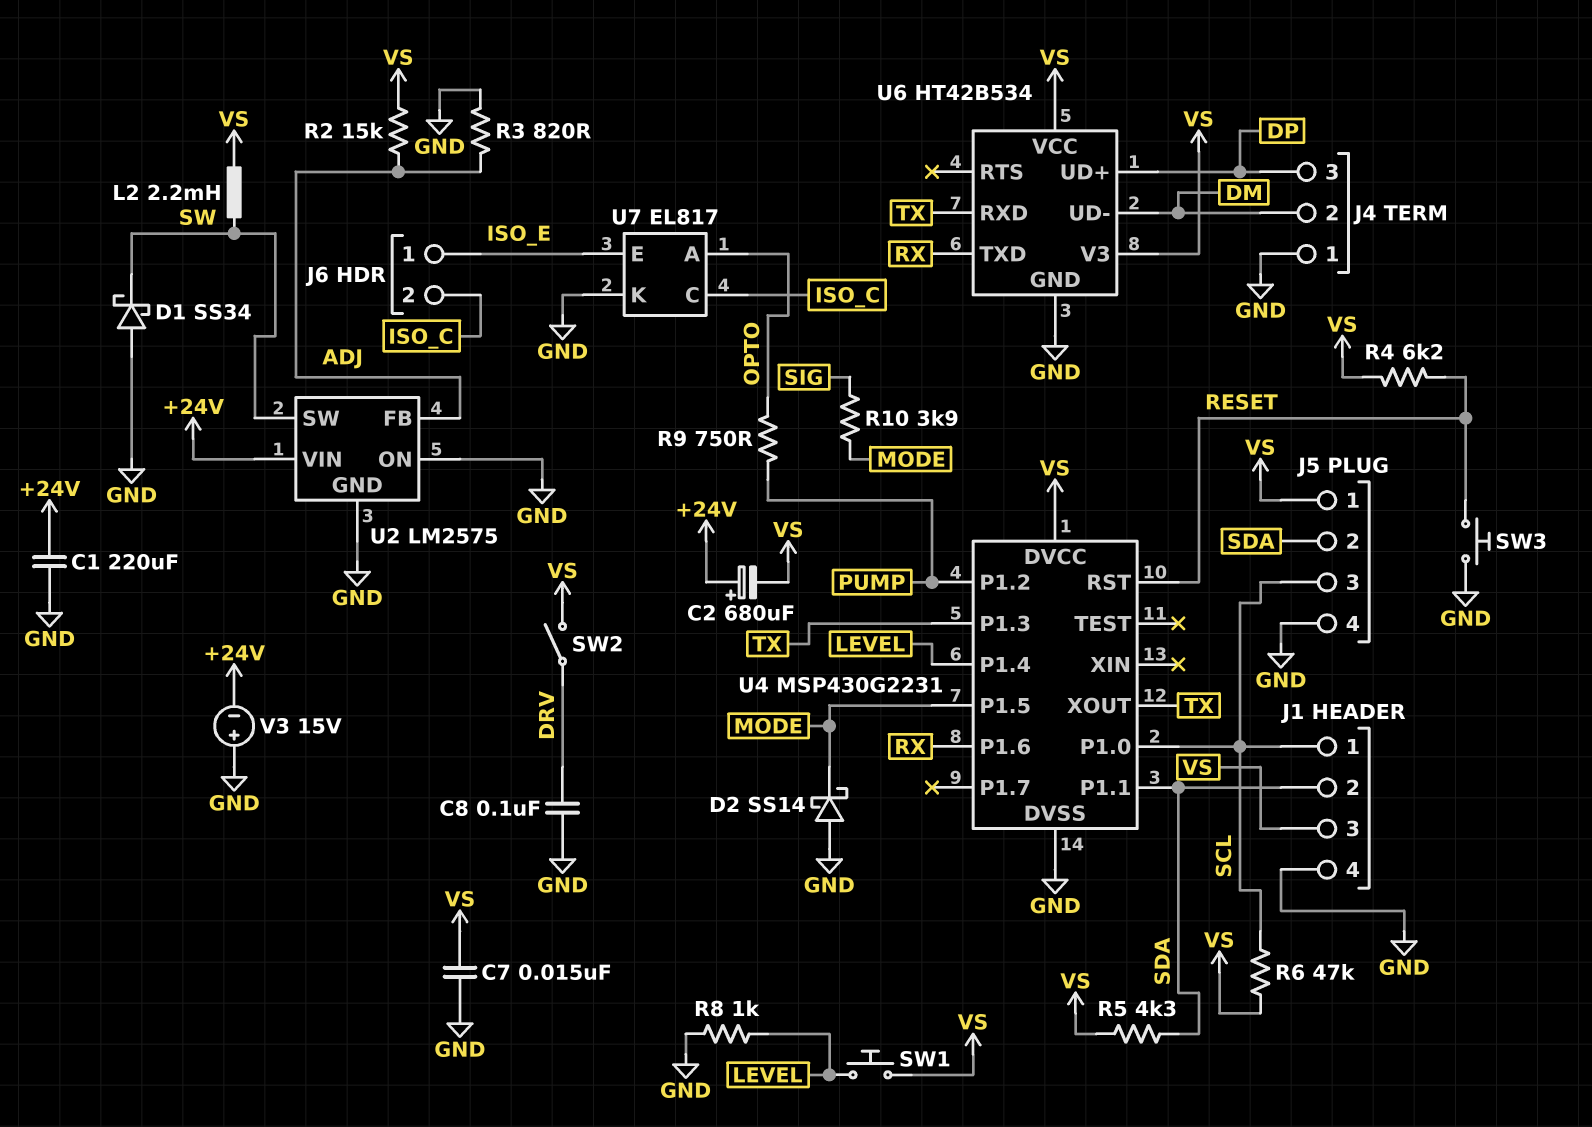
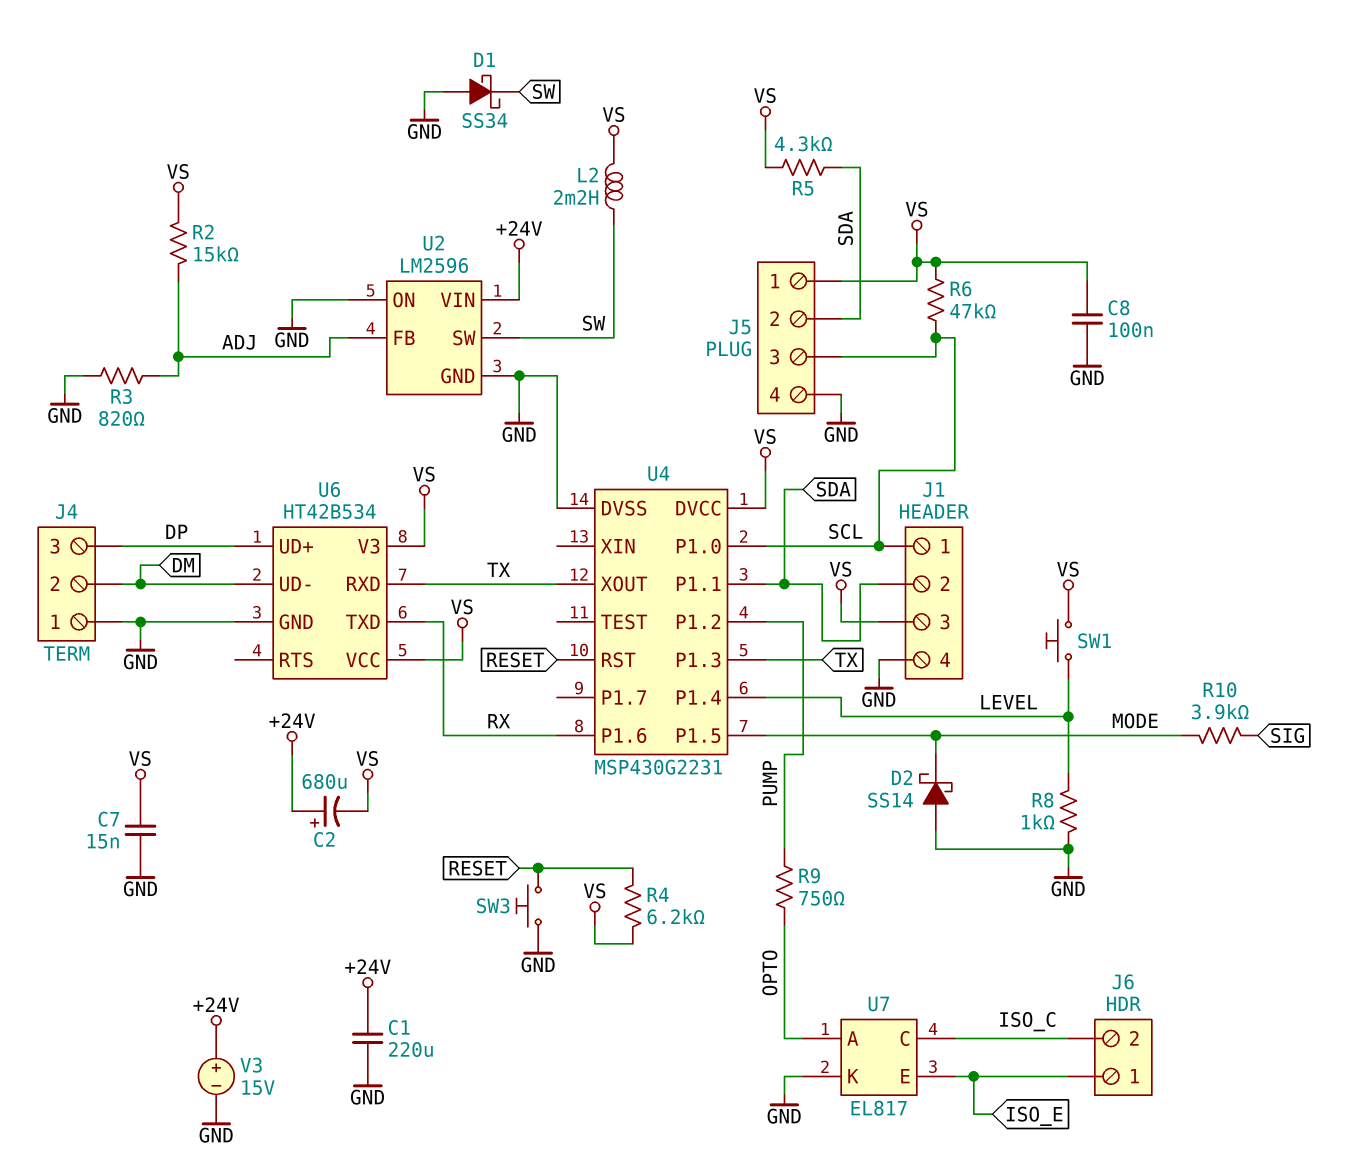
C8: 100nF (DRV, GND) -> 100nF (GND, VS)
SW2: switch (DRV, VS) -> none
U2: LM2575 -> LM2596
V3: 15V (plus GND, minus +24V) -> 15V (plus +24V, minus GND)

